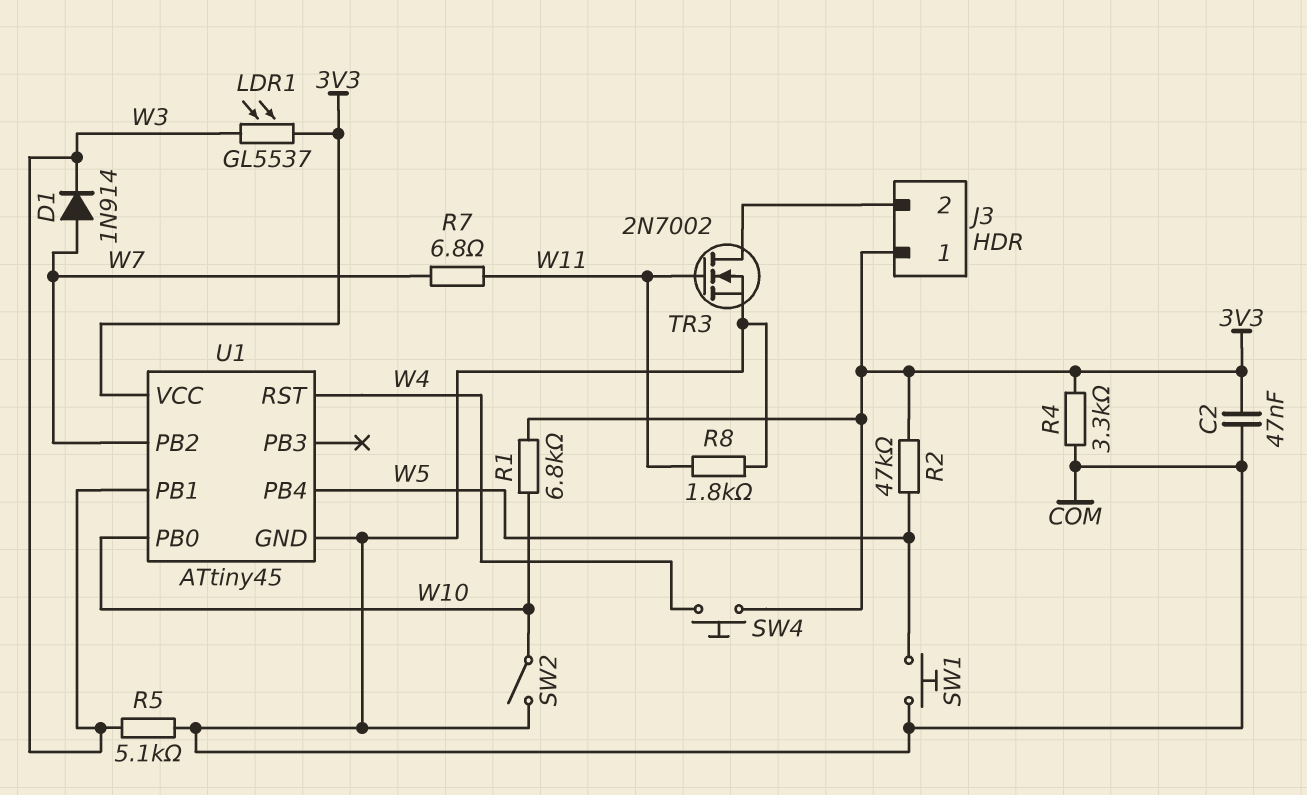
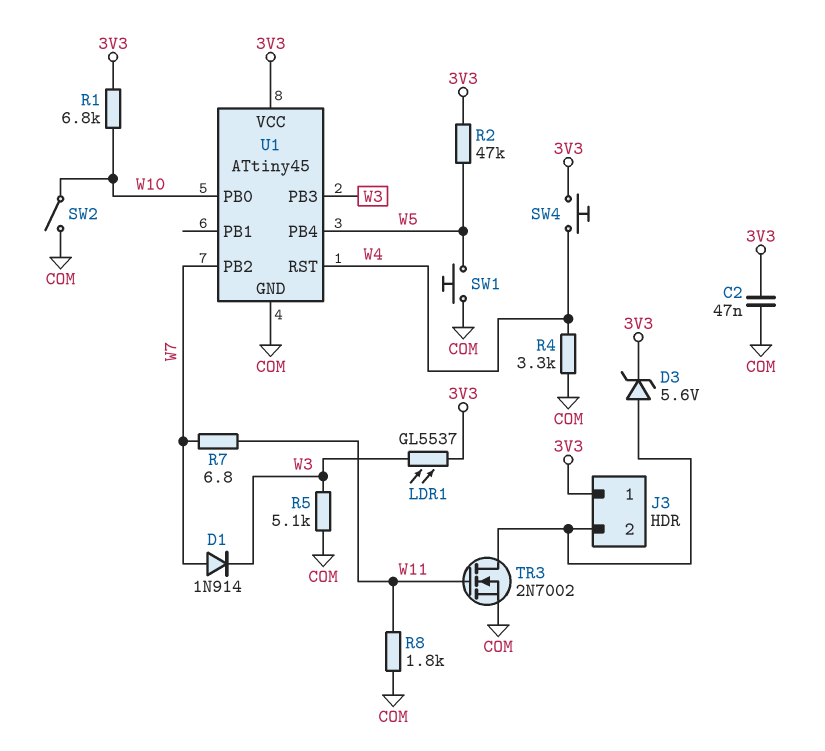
D3: none -> zener 5.6V (A J3/2, K 3V3)
R4: 3.3k (3V3, COM) -> 3.3k (COM, W4)
U1 pin PB1: W3 -> none
U1 pin PB3: none -> W3

